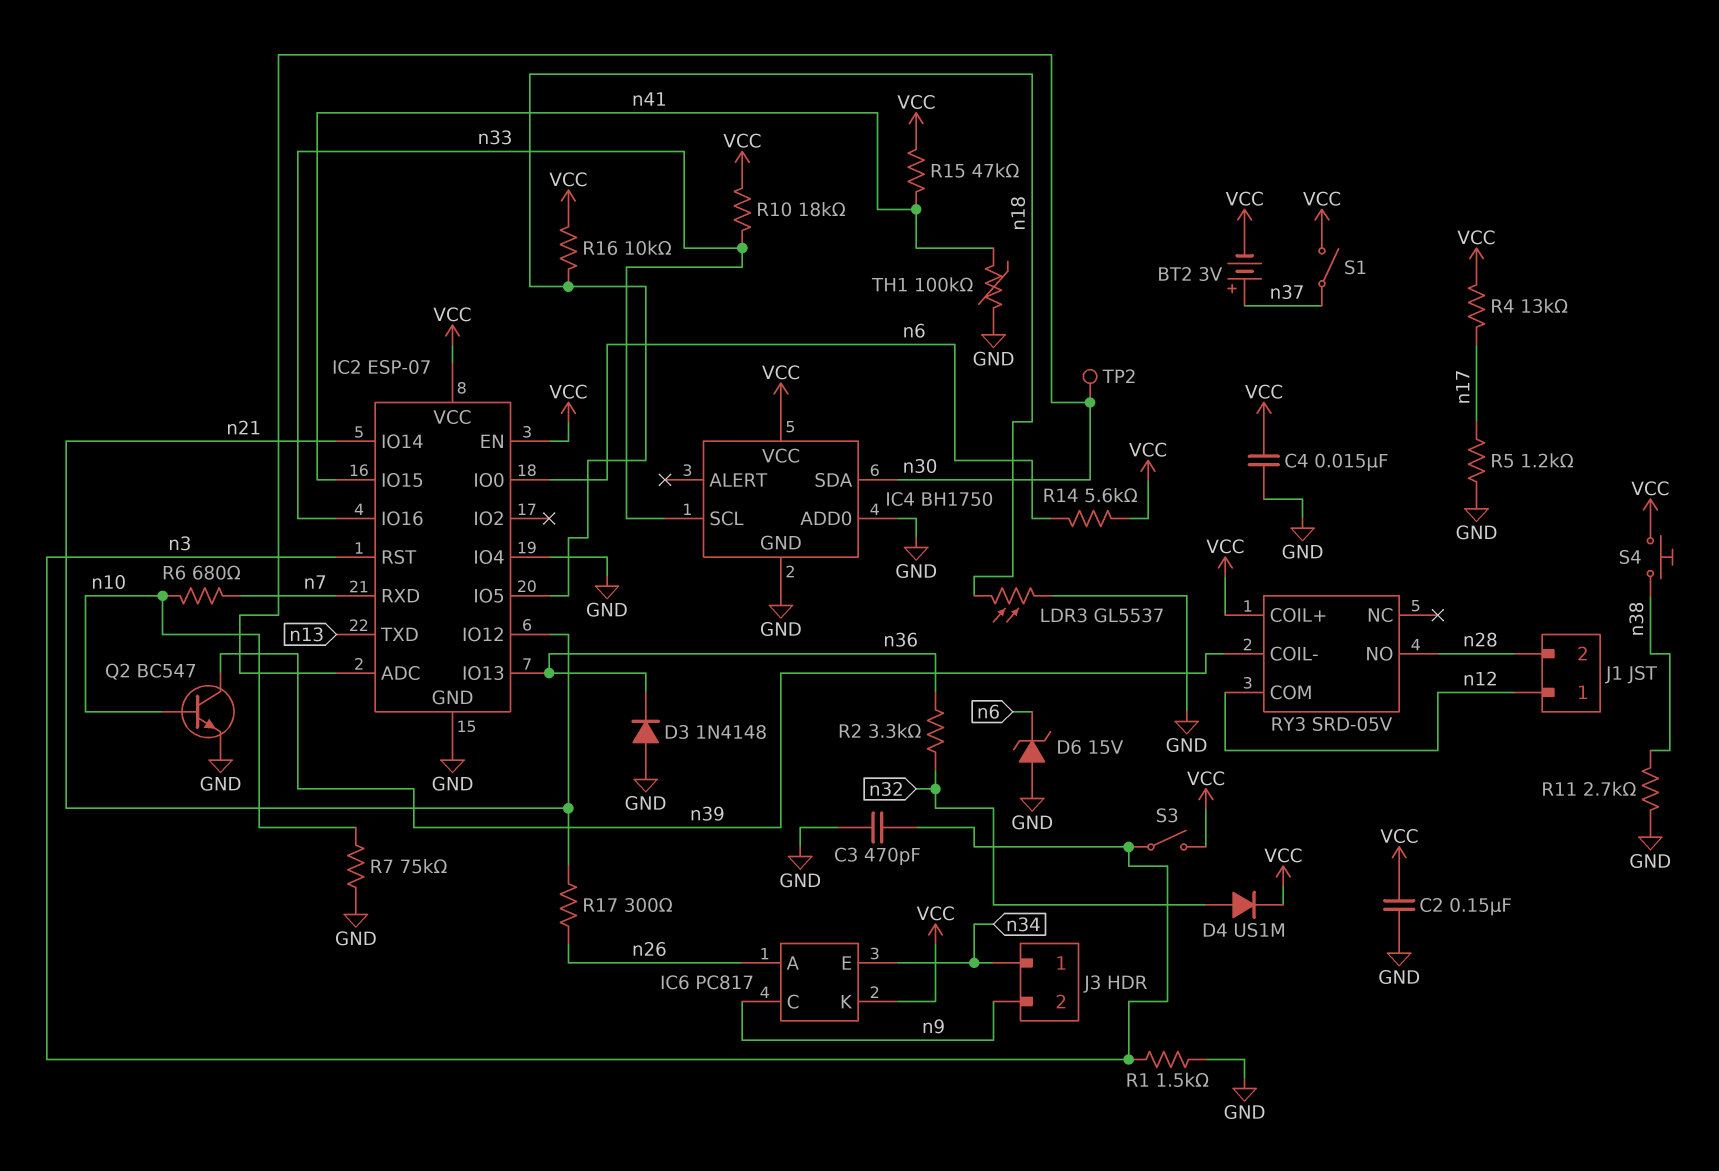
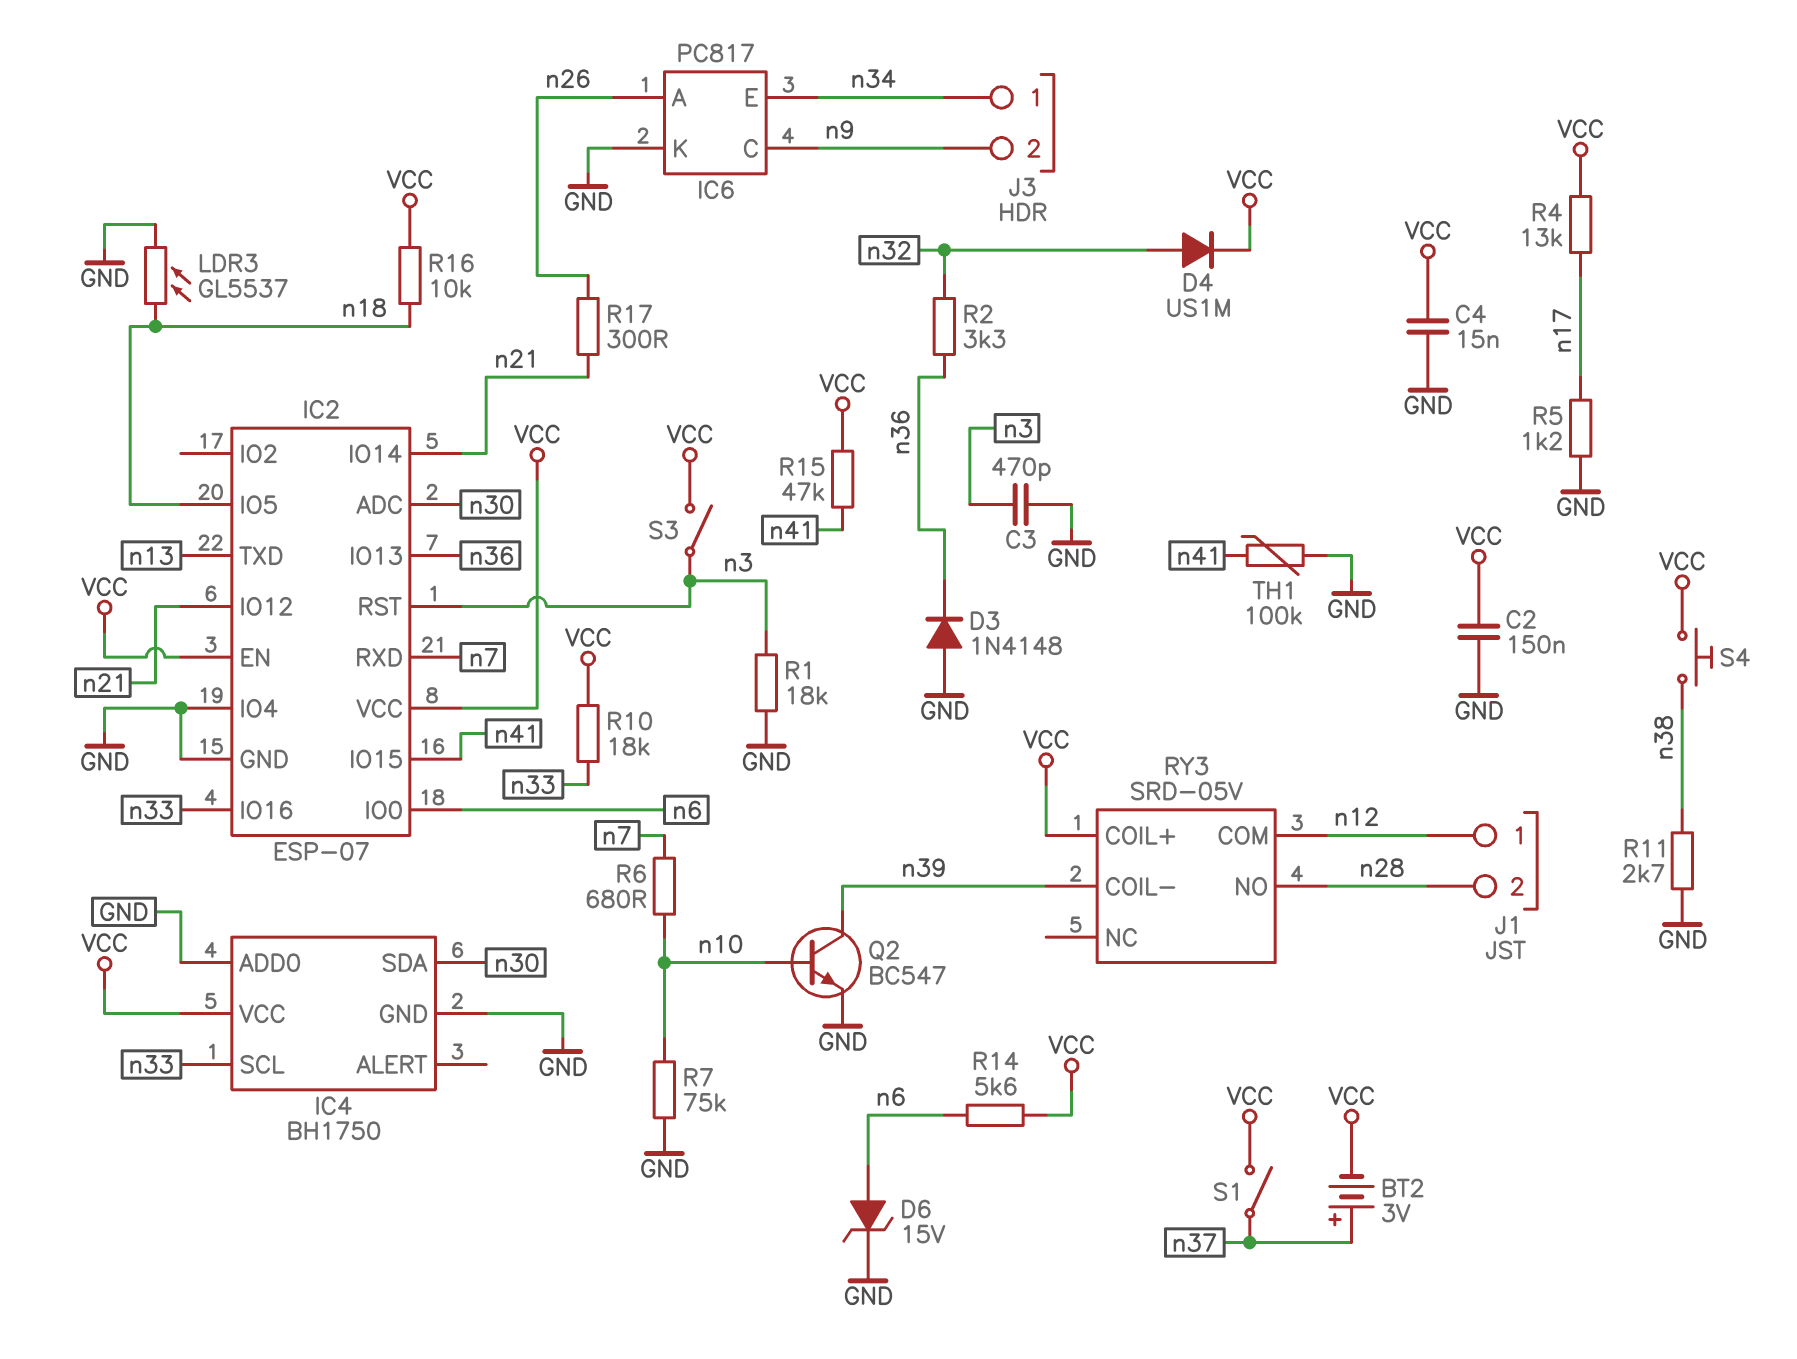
D6: zener 15V (A GND, K n6) -> zener 15V (A n6, K GND)
IC6 pin K: VCC -> GND
R1: 1.5k (GND, n3) -> 18k (GND, n3)
TP2: test point (n30) -> none

